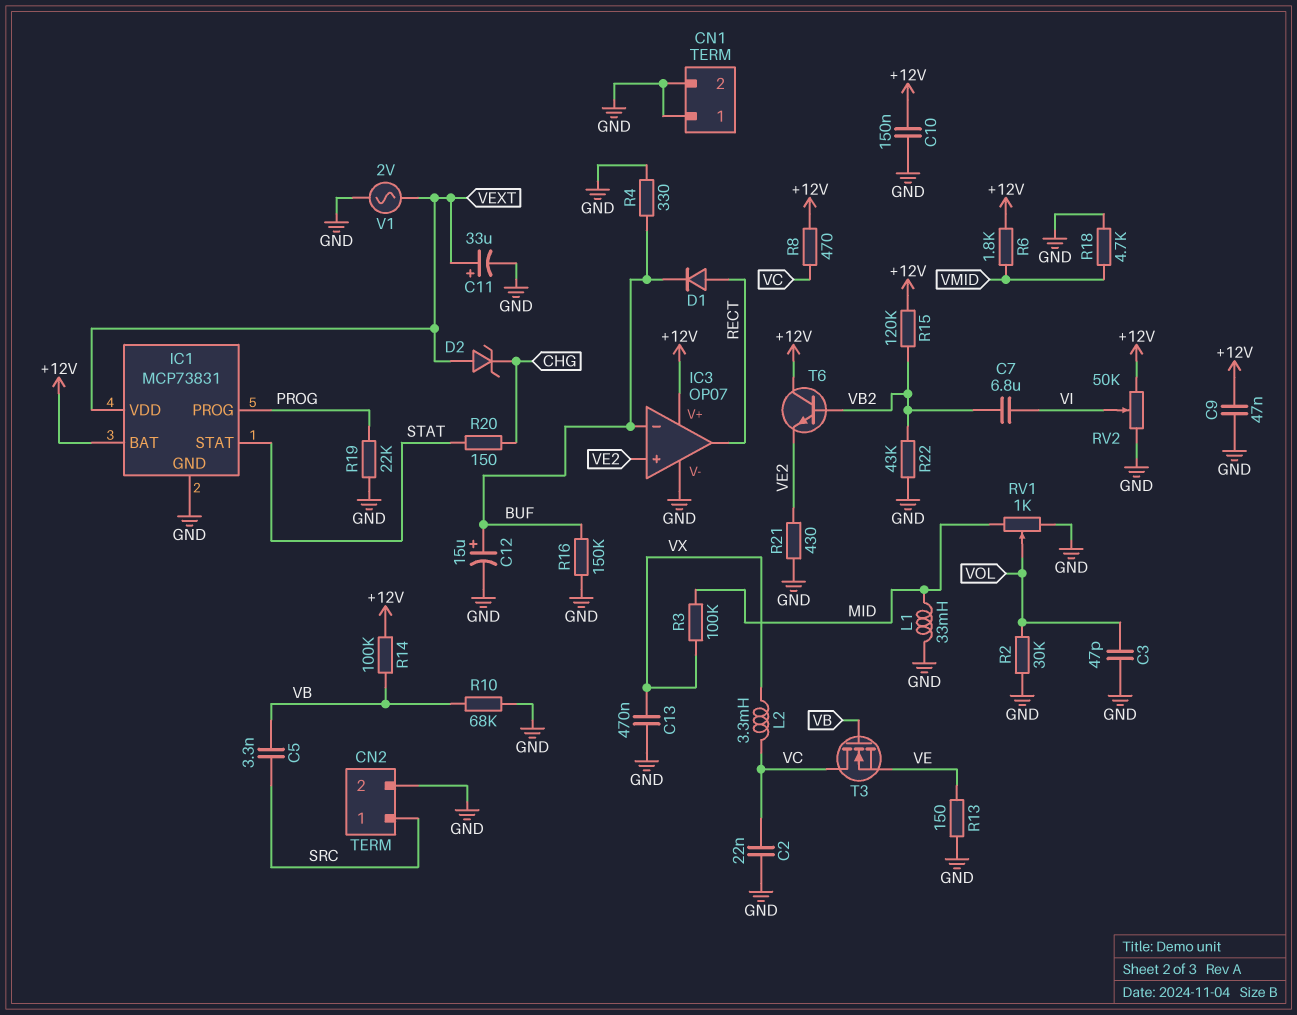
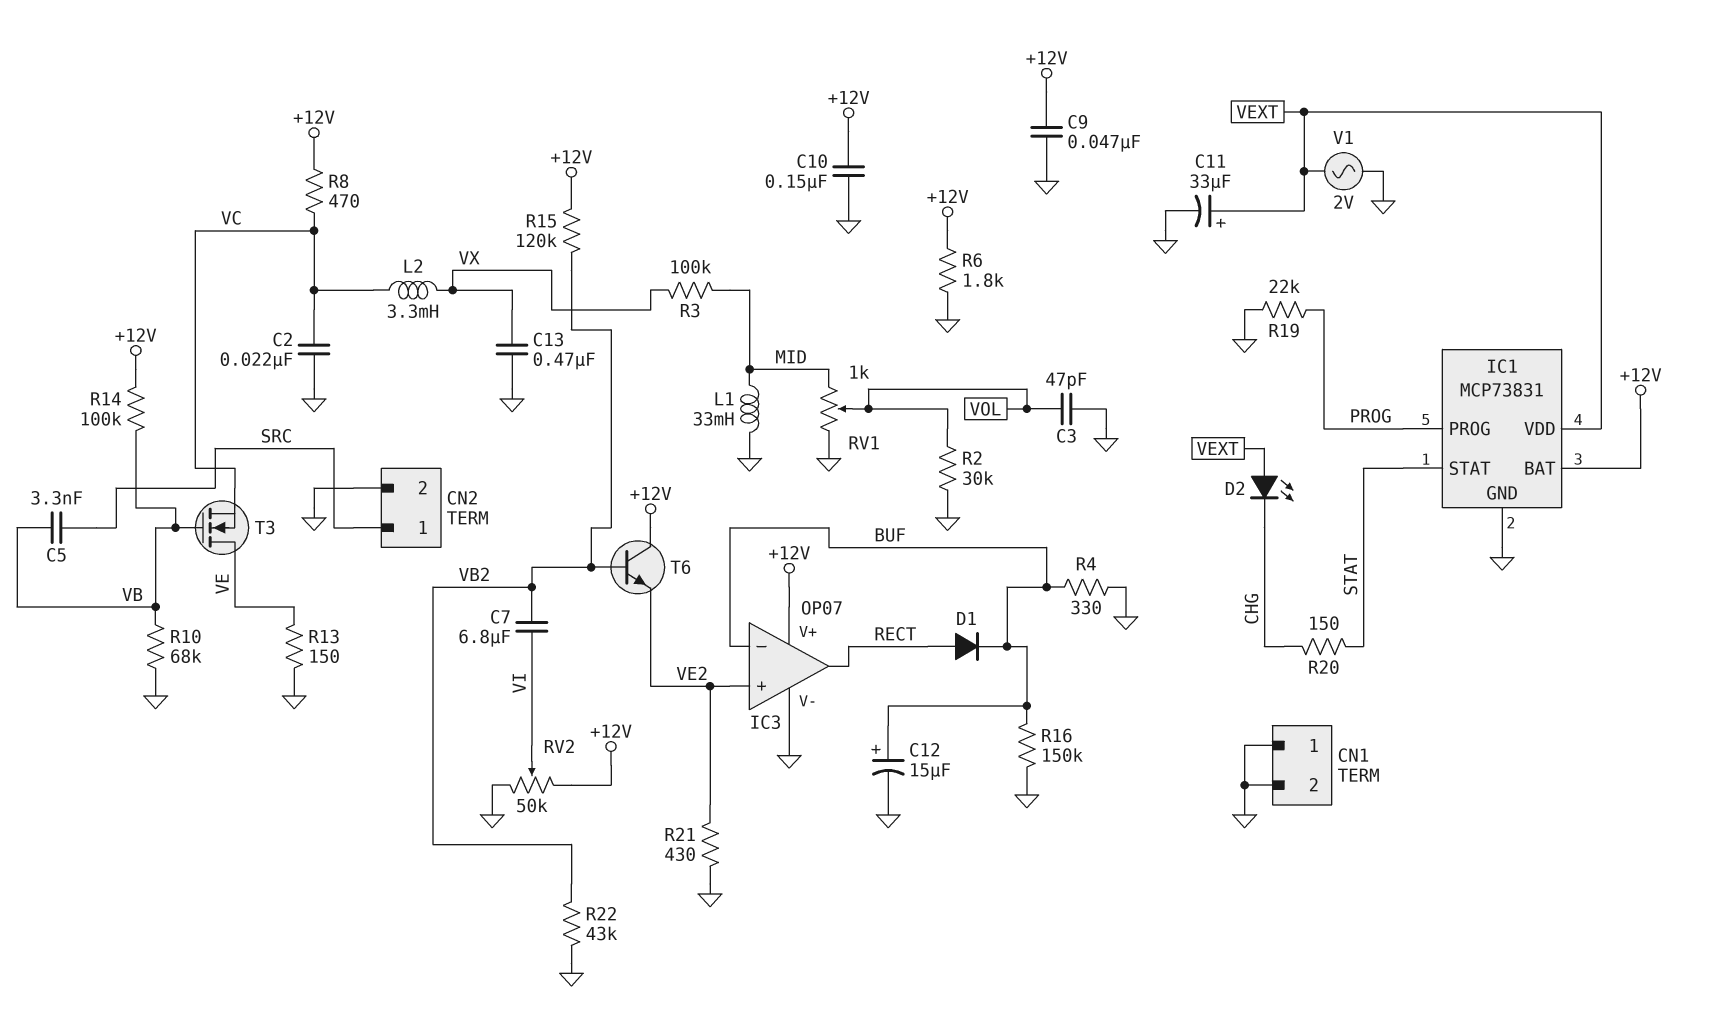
D2: zener (A VEXT, K CHG) -> LED (A VEXT, K CHG)
R6: 1.8k (+12V, VMID) -> 1.8k (+12V, GND)
R18: 4.7k (GND, VMID) -> none
T3: NMOS (G VB, D VC, S VE) -> NMOS (G VB, D VE, S VC)

